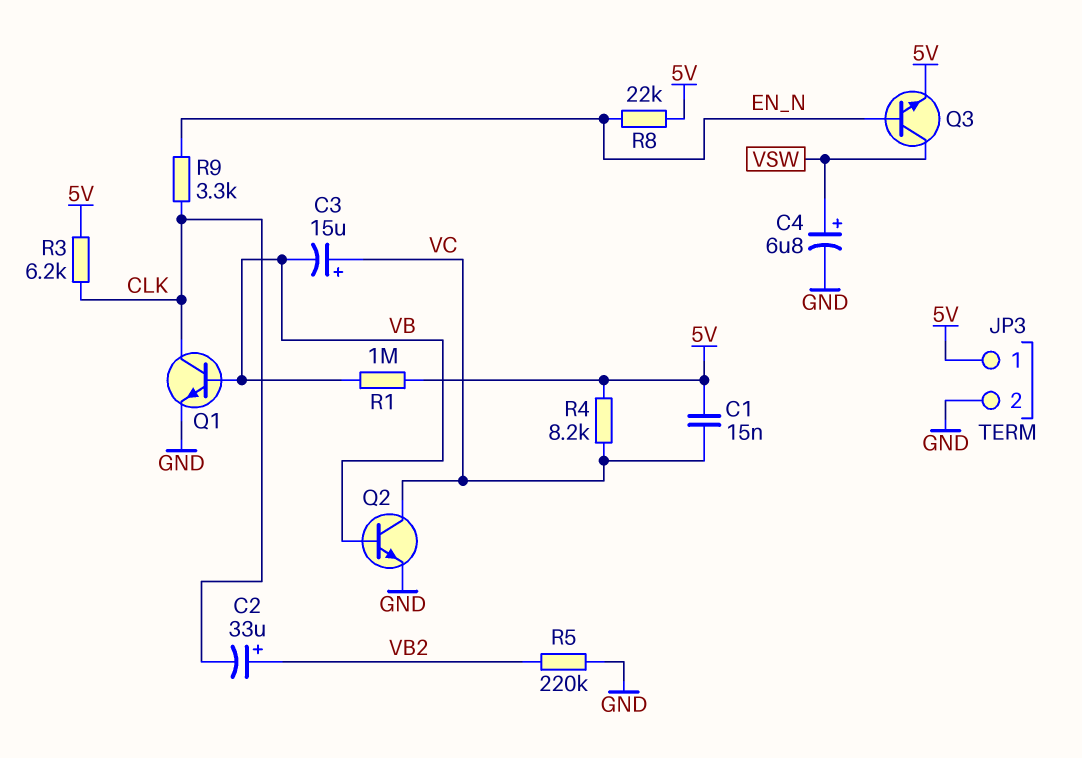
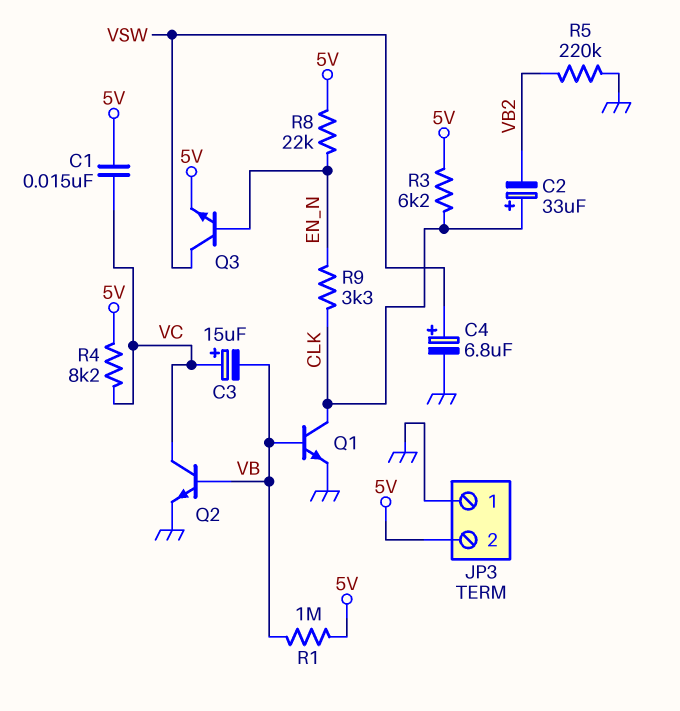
C2: 33uF (plus VB2, minus CLK) -> 33uF (plus CLK, minus VB2)
JP3 pin 1: 5V -> GND
JP3 pin 2: GND -> 5V

